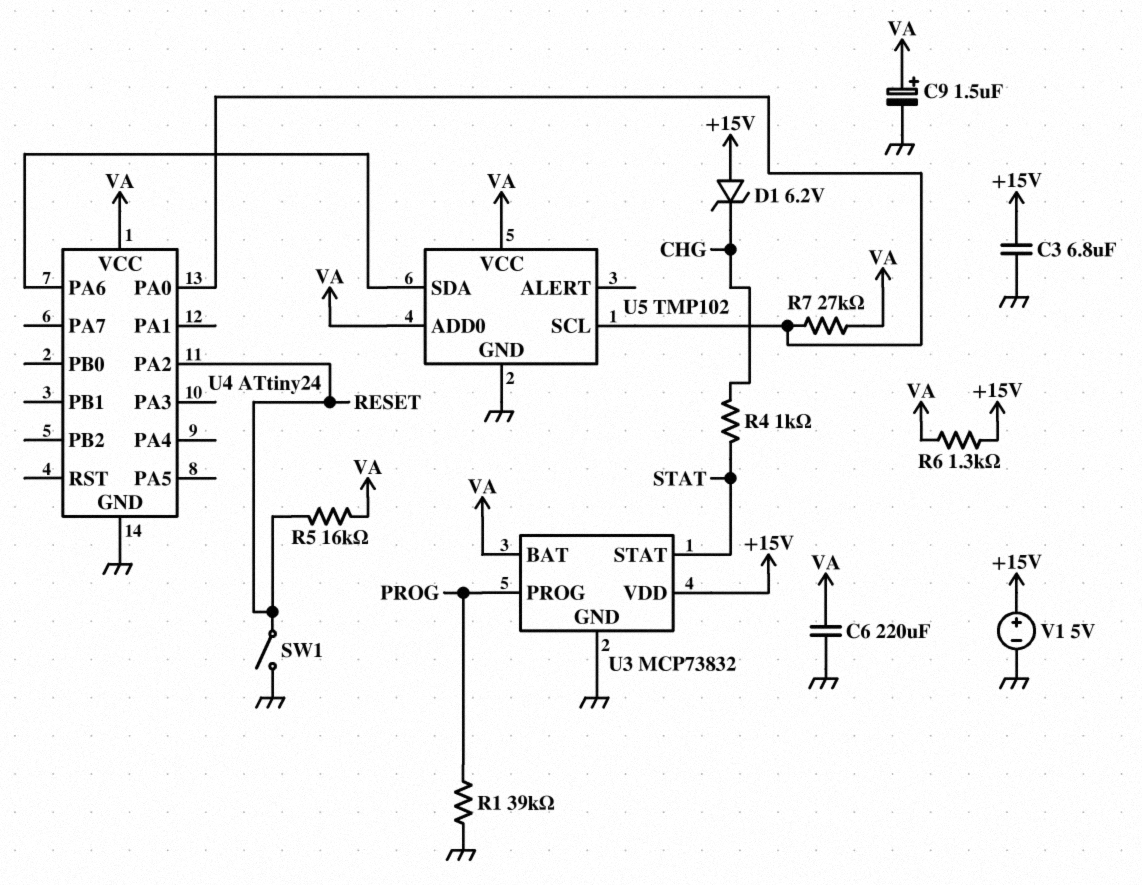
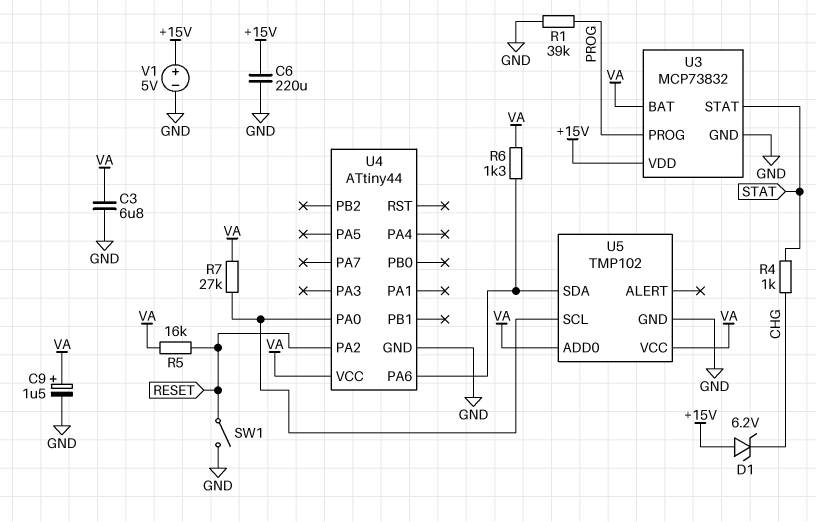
C3: 6.8uF (+15V, GND) -> 6.8uF (GND, VA)
C6: 220uF (GND, VA) -> 220uF (+15V, GND)
R6: 1.3k (+15V, VA) -> 1.3k (U4/PA6, VA)
U4: ATtiny24 -> ATtiny44

